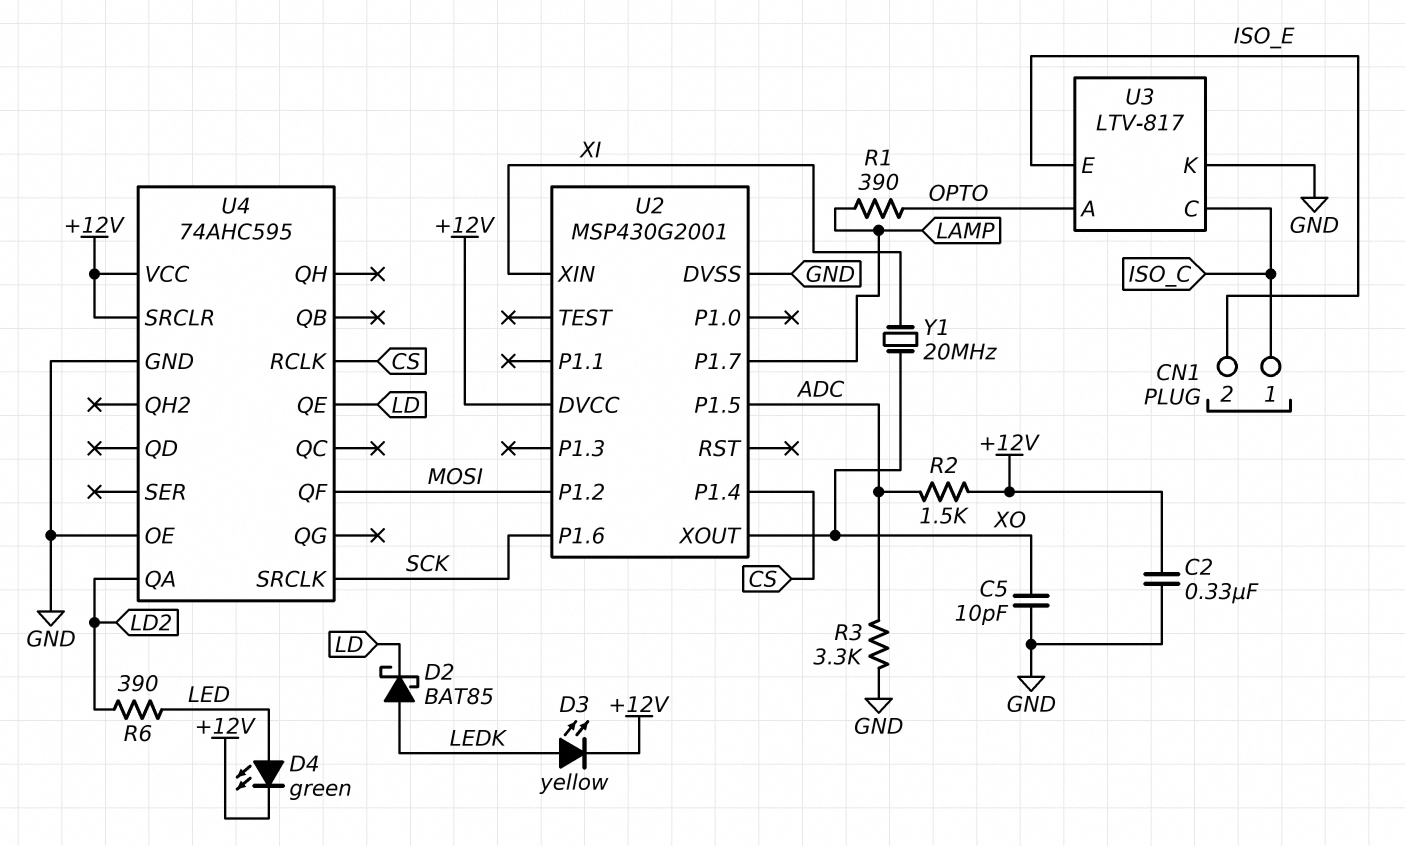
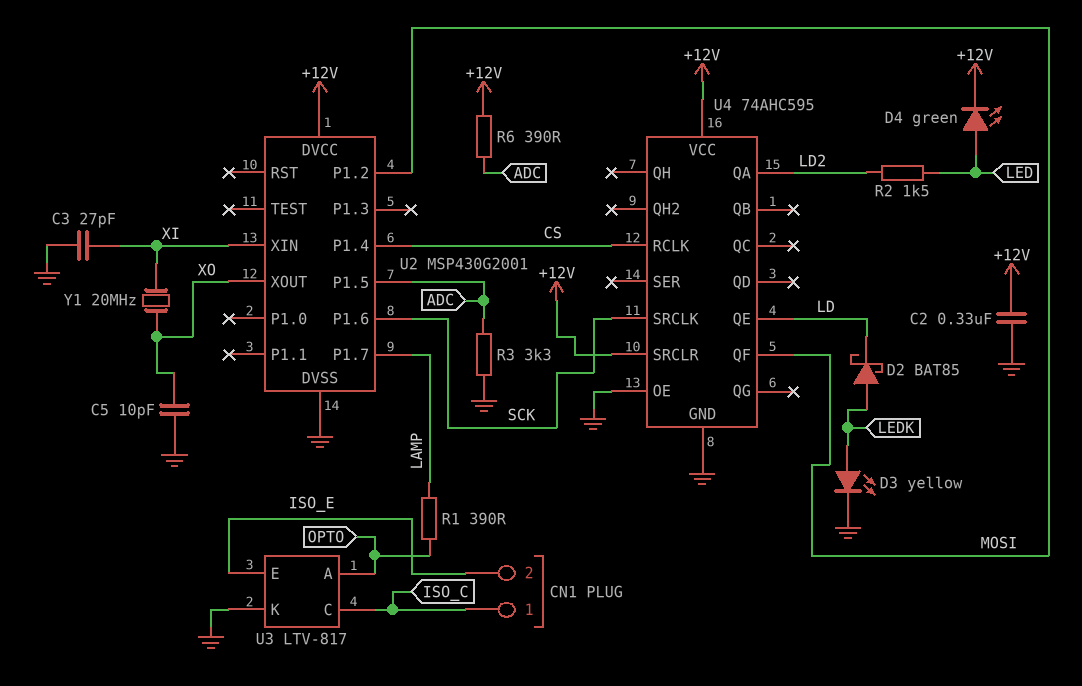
C3: none -> 27pF (GND, XI)
D3: LED yellow (A LEDK, K +12V) -> LED yellow (A LEDK, K GND)
R2: 1.5k (+12V, ADC) -> 1.5k (LD2, LED)
R6: 390 (LD2, LED) -> 390 (+12V, ADC)

